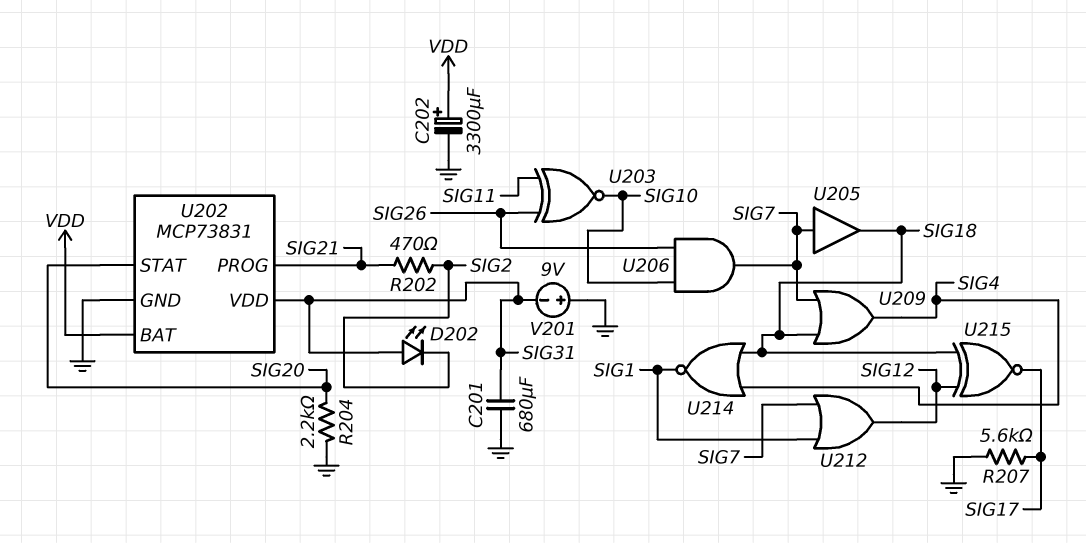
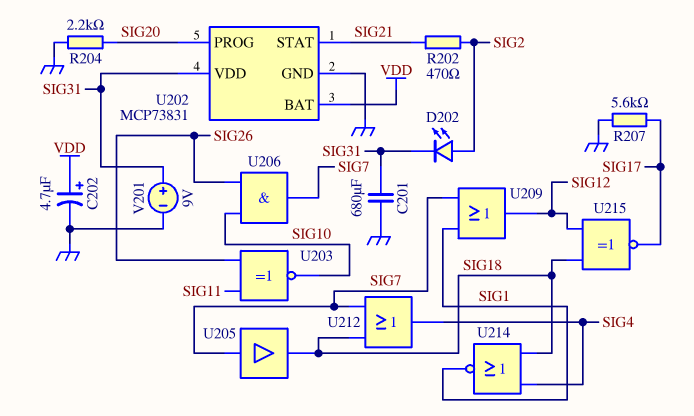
C202: 3300uF (plus VDD, minus GND) -> 4.7uF (plus VDD, minus GND)
D202: LED (A SIG31, K SIG2) -> LED (A SIG2, K SIG31)
U202 pin PROG: SIG21 -> SIG20
U202 pin STAT: SIG20 -> SIG21
U209: OR (in SIG7, in SIG18, out SIG4) -> OR (in SIG1, in SIG7, out SIG12)
U212: OR (in SIG1, in SIG7, out SIG12) -> OR (in SIG7, in SIG18, out SIG4)
V201: 9V (plus GND, minus SIG31) -> 9V (plus SIG31, minus GND)

